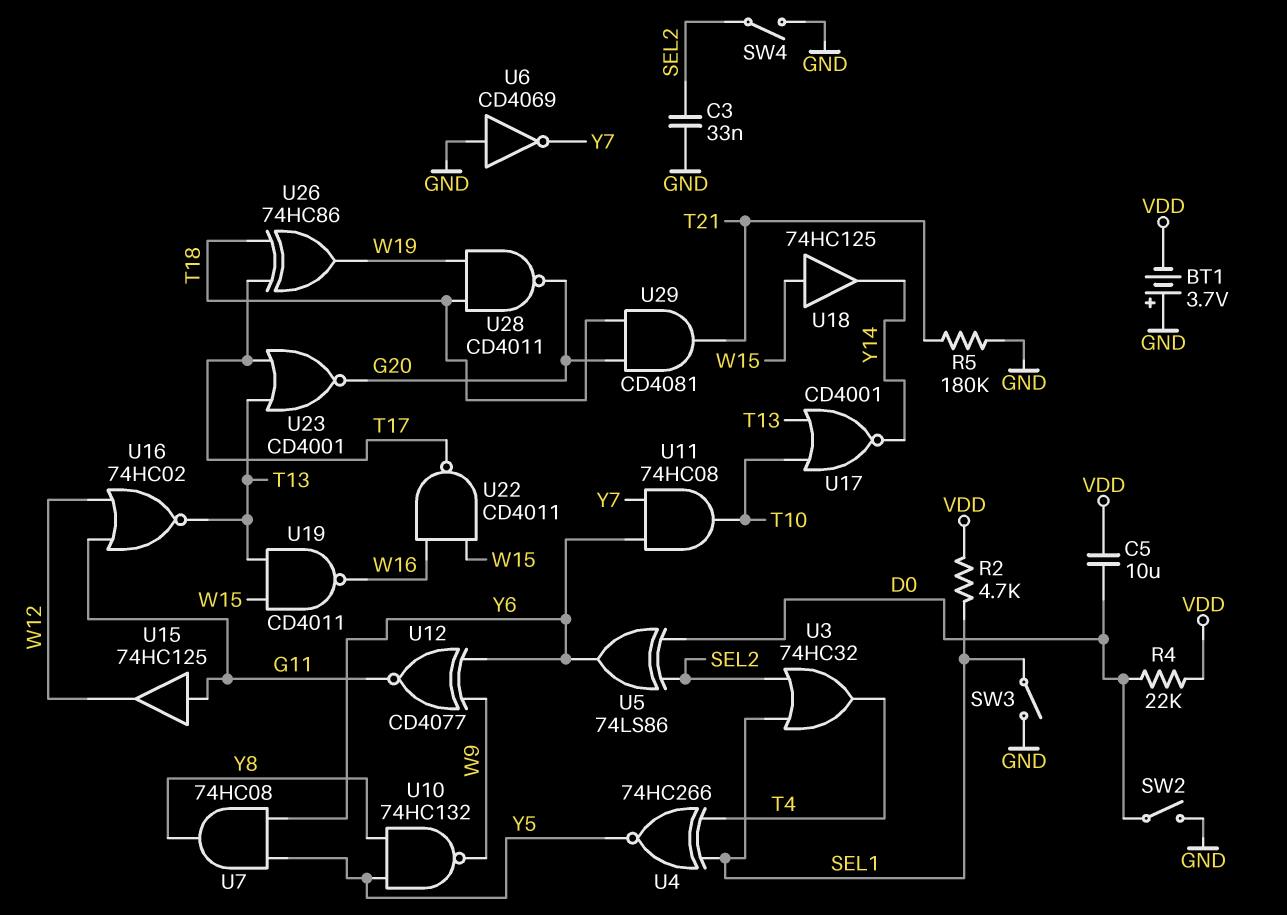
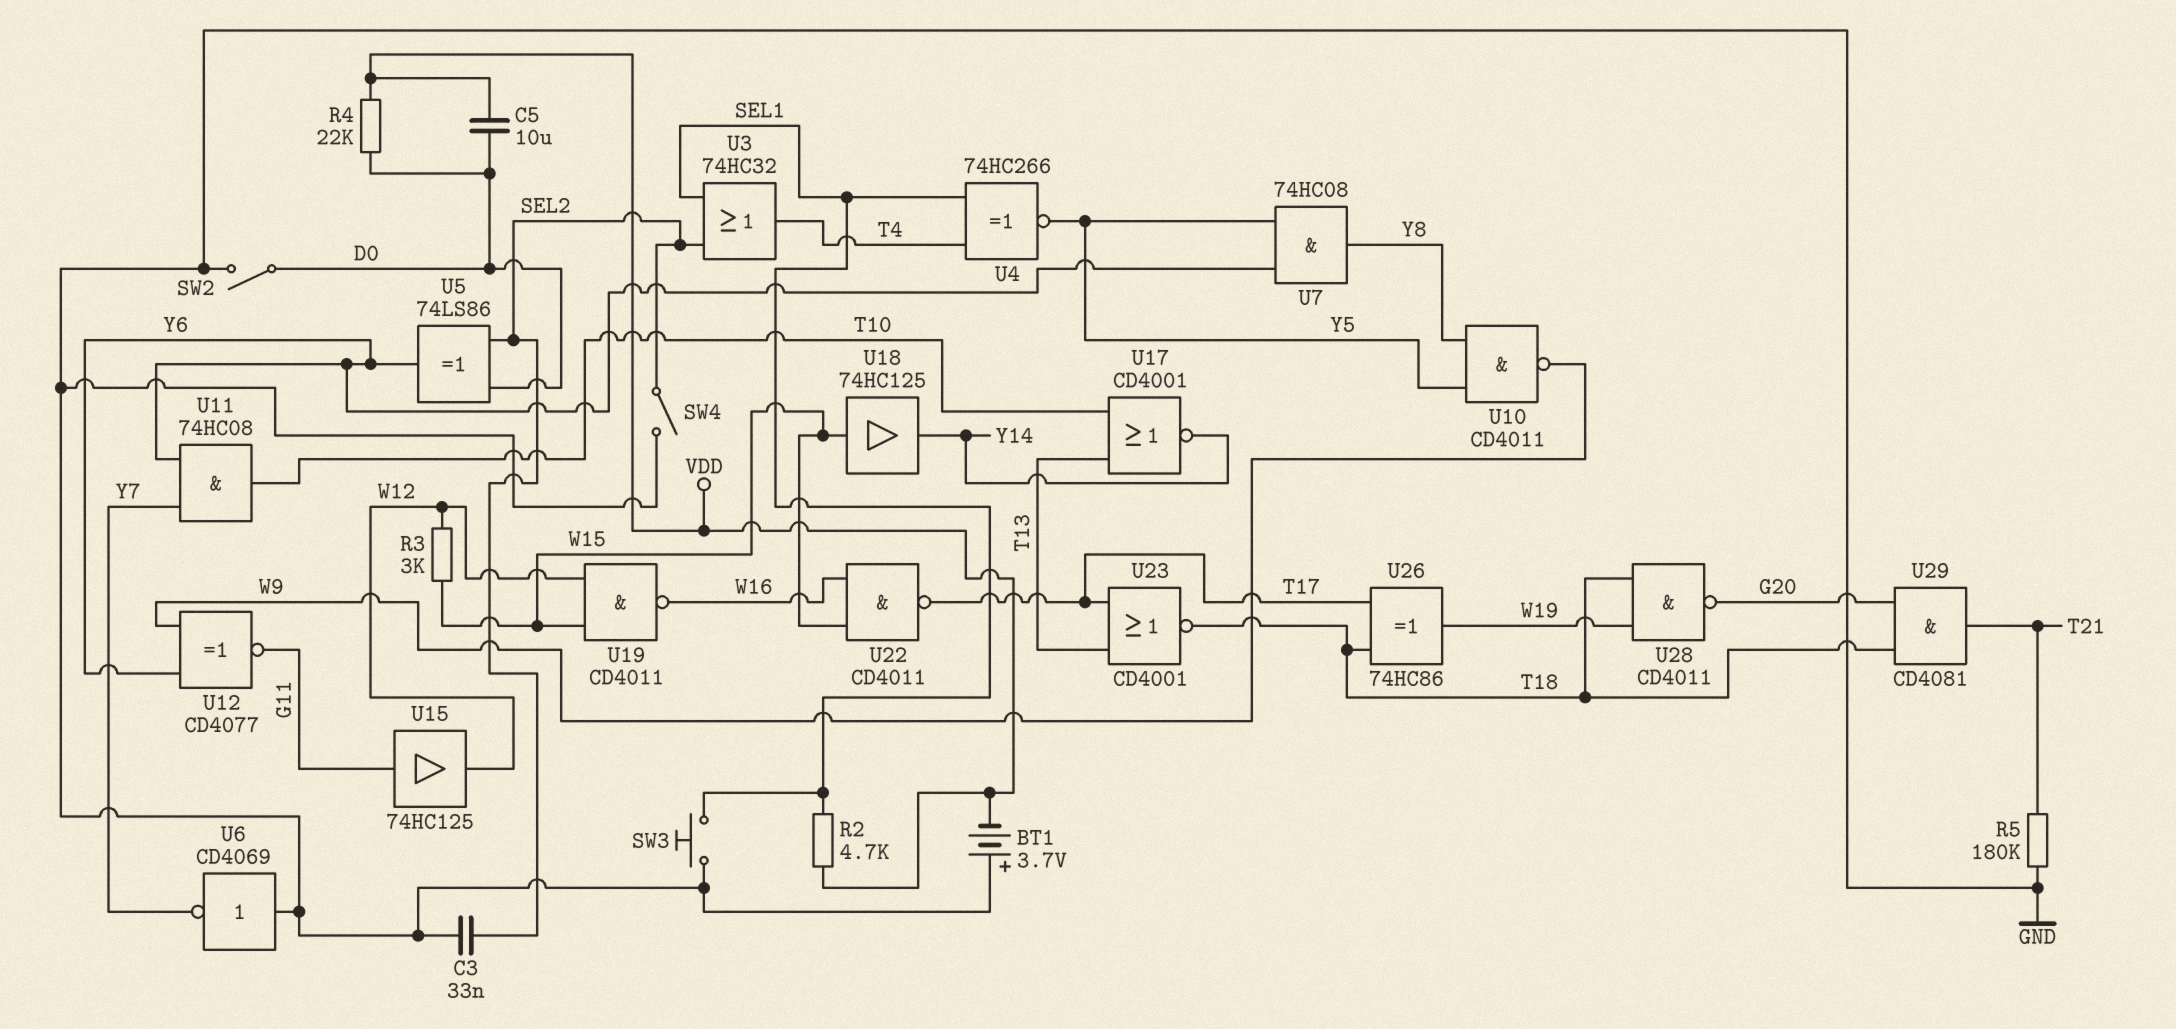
R3: none -> 3k (W12, W15)
SW3: switch (GND, SEL1) -> button (GND, SEL1)
U10: NAND 74HC132 (in Y5, in Y8, out W9) -> NAND CD4011 (in Y5, in Y8, out W9)
U16: NOR 74HC02 (in G11, in W12, out T13) -> none
U19: NAND CD4011 (in T13, in W15, out W16) -> NAND CD4011 (in W12, in W15, out W16)
U23: NOR CD4001 (in T13, in T17, out G20) -> NOR CD4001 (in T13, in T17, out T18)

